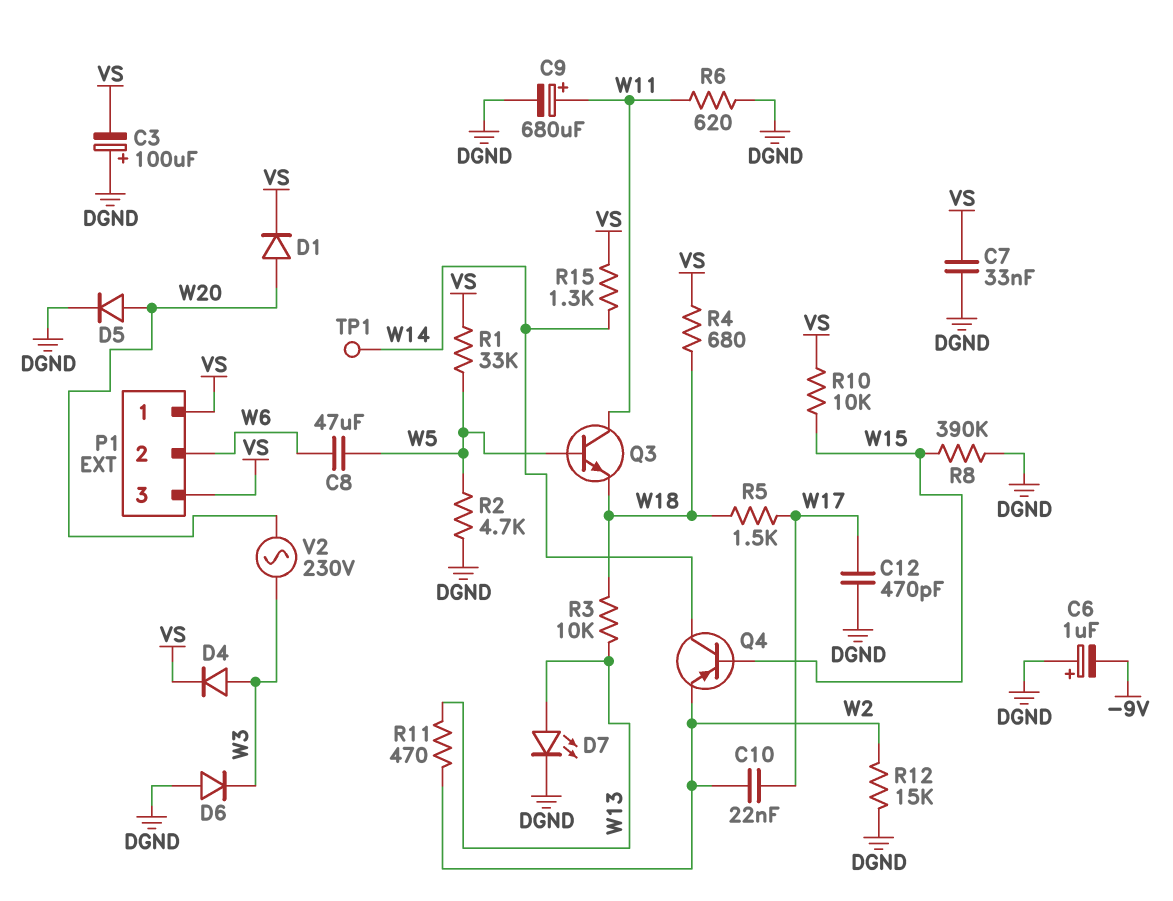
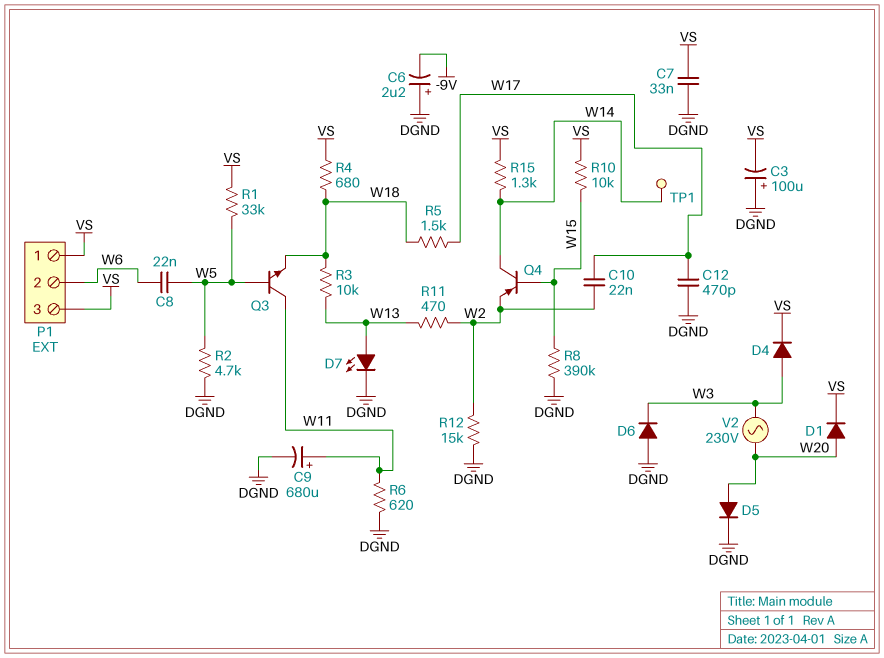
C6: 1uF (plus DGND, minus -9V) -> 2.2uF (plus DGND, minus -9V)
C8: 47uF (W5, W6) -> 22nF (W5, W6)

